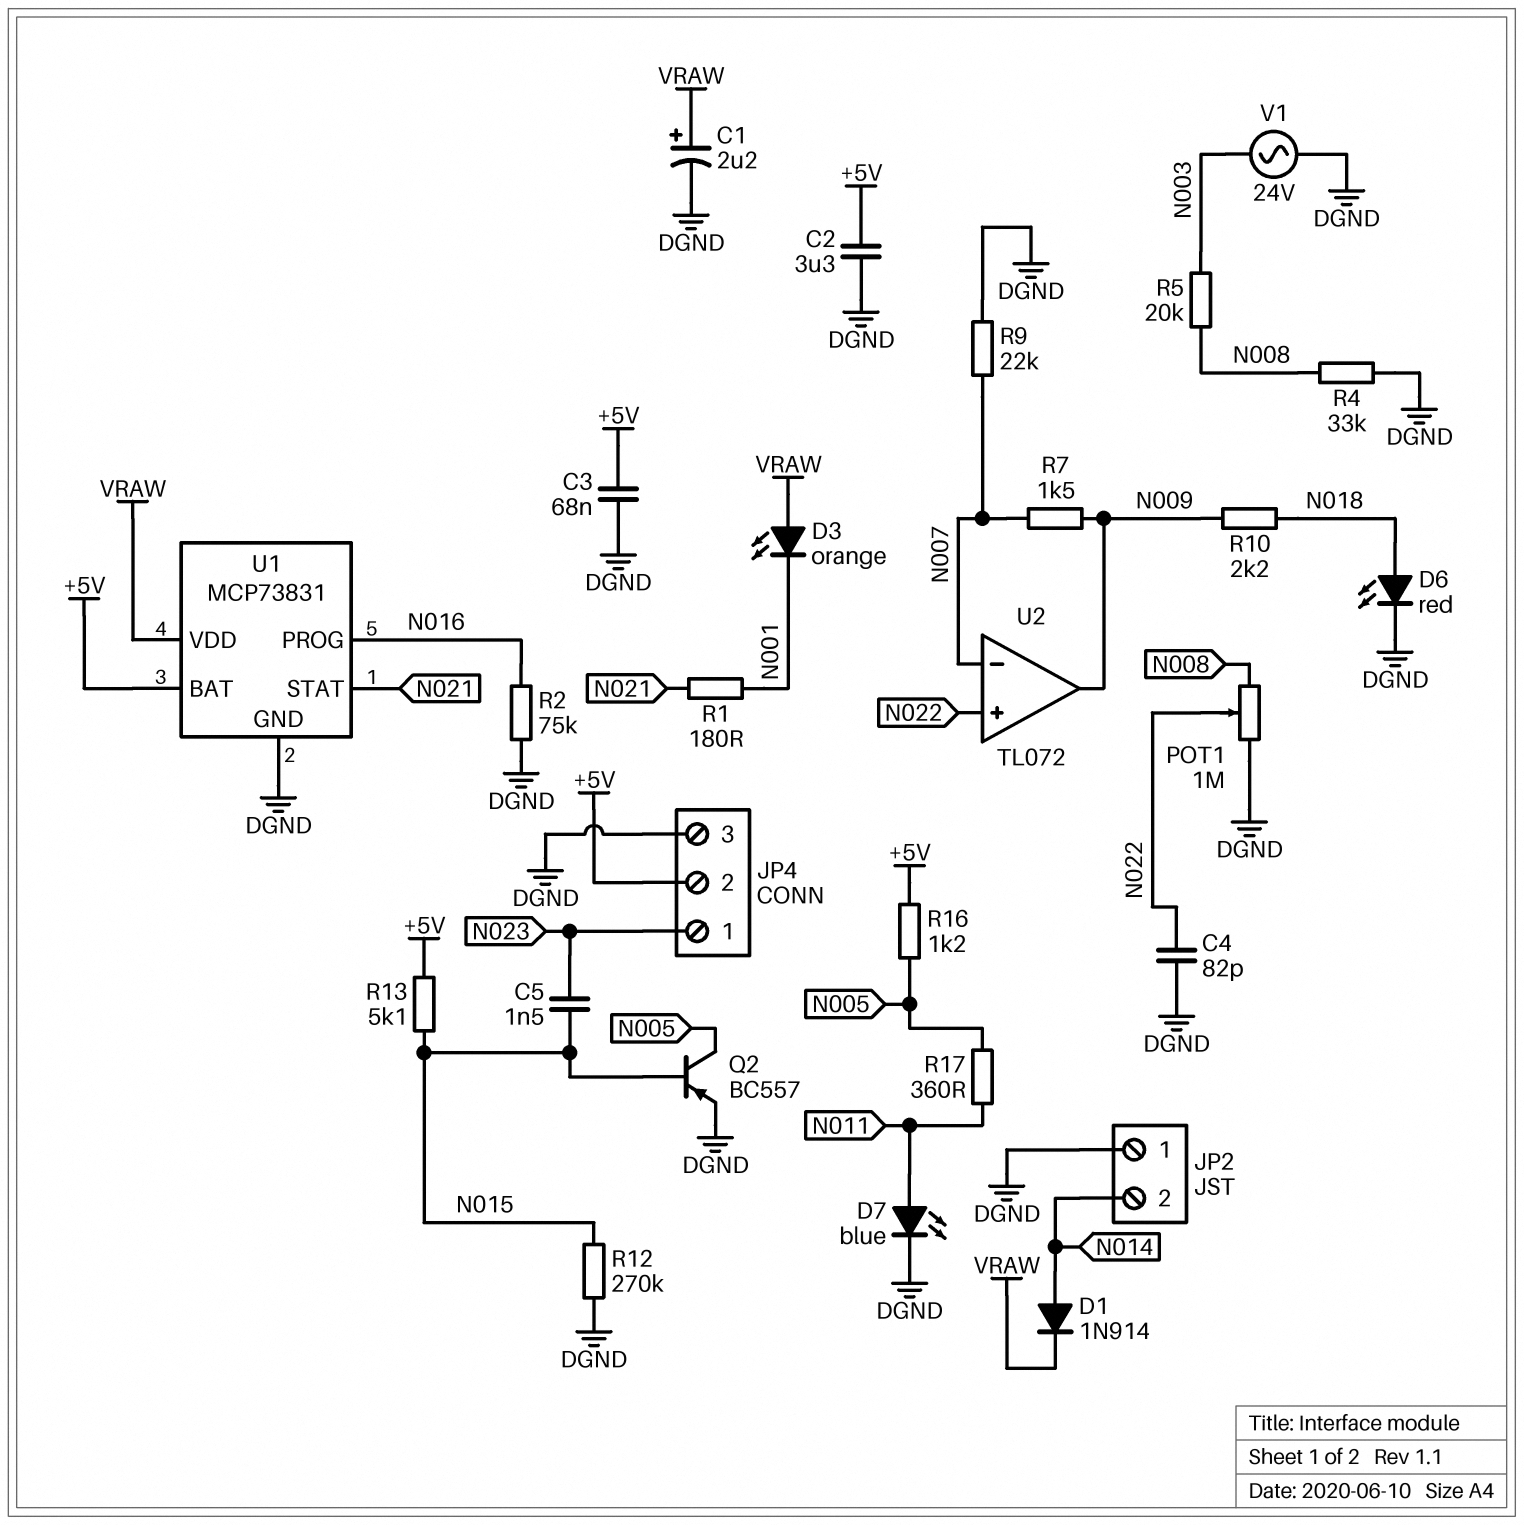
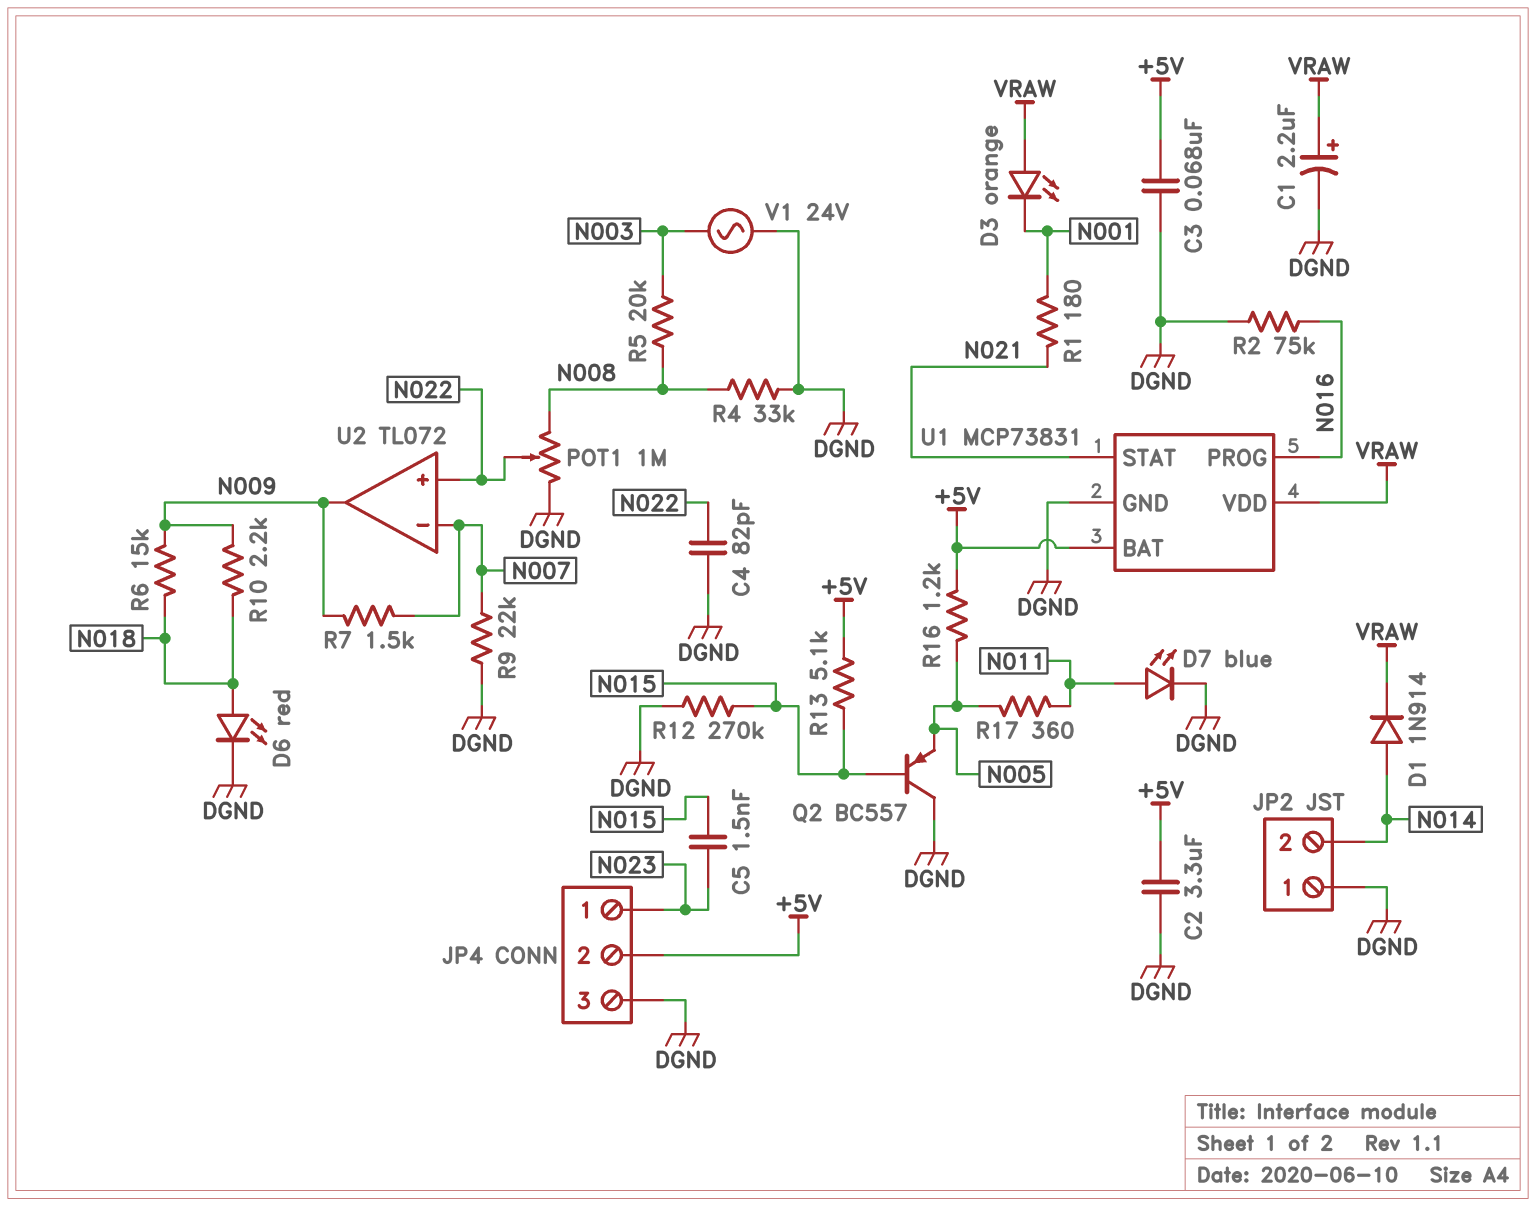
Q2: PNP BC557 (B N015, C N005, E DGND) -> PNP BC557 (B N015, C DGND, E N005)
R6: none -> 15k (N009, N018)

